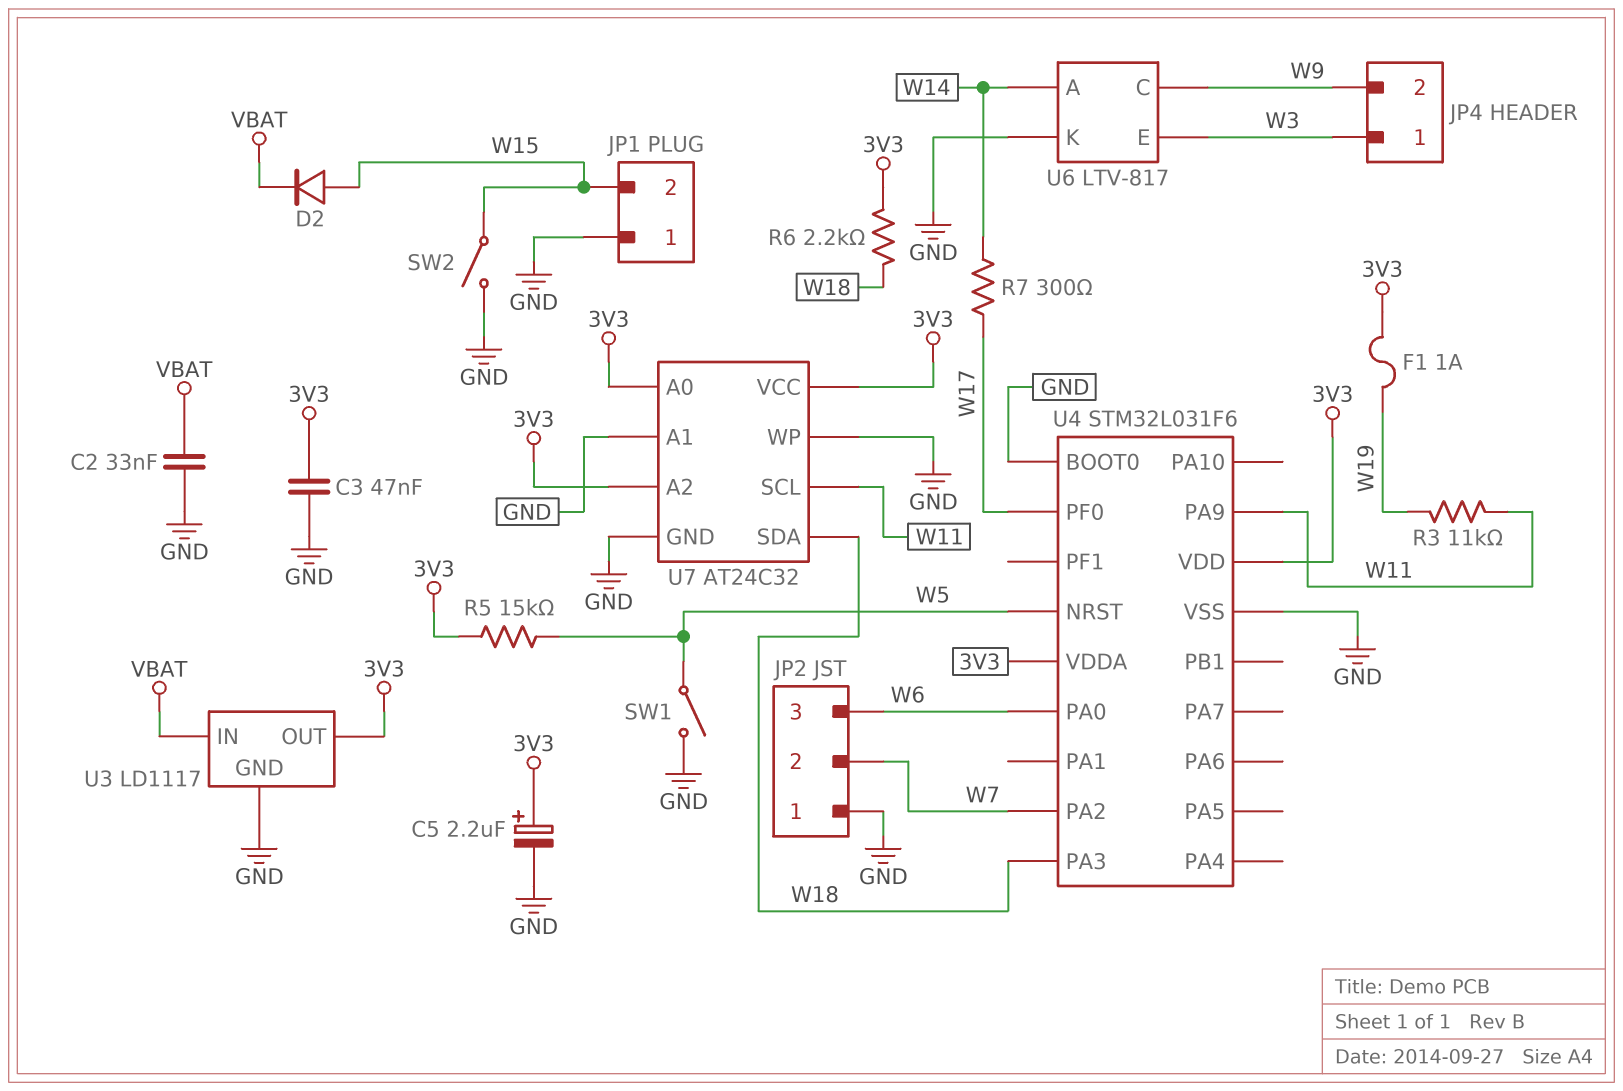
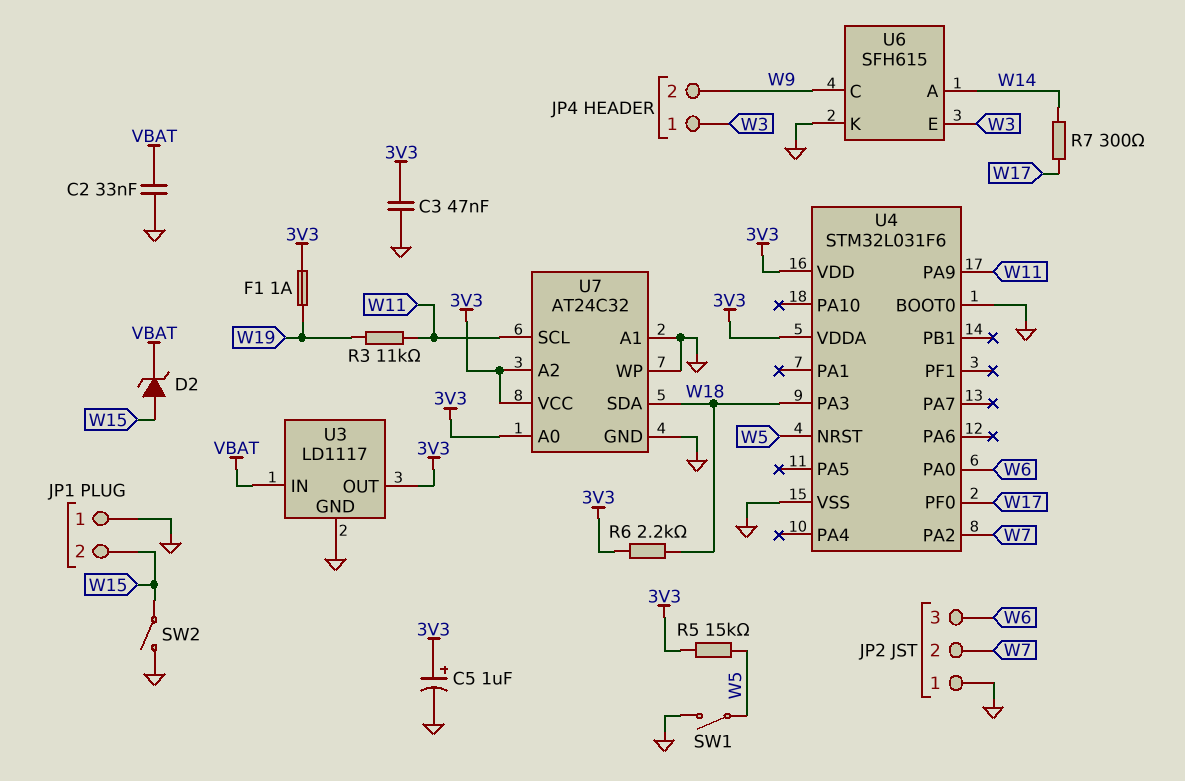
C5: 2.2uF (plus 3V3, minus GND) -> 1uF (plus 3V3, minus GND)
D2: diode (A W15, K VBAT) -> zener (A W15, K VBAT)
U6: LTV-817 -> SFH615

